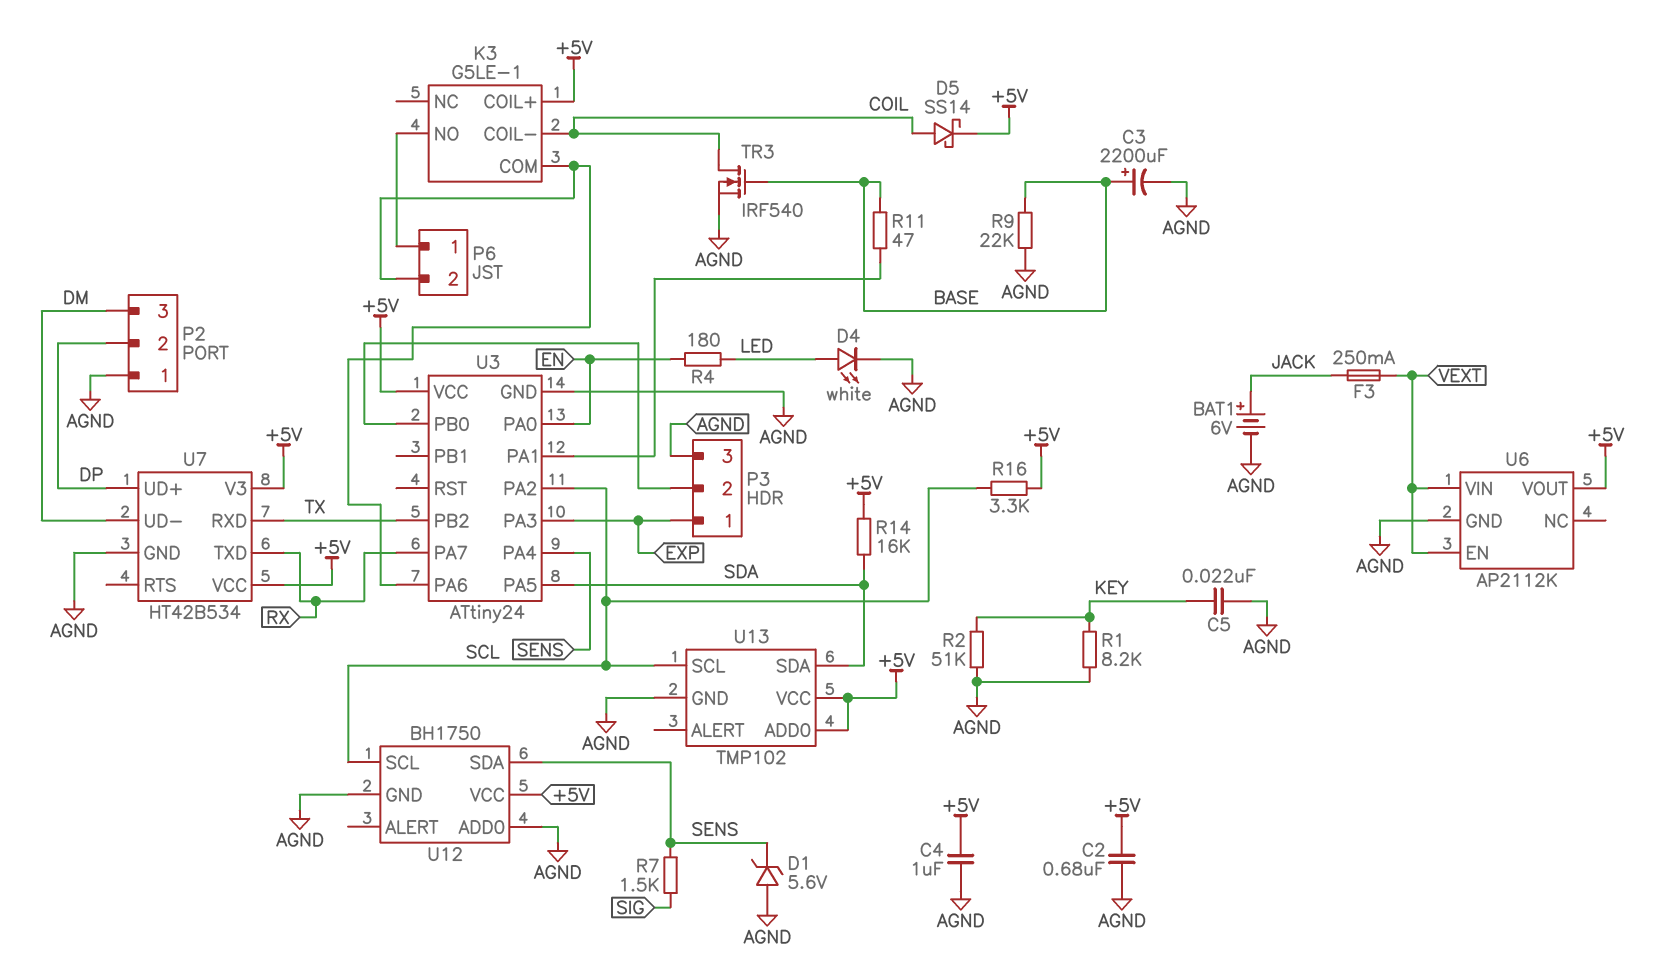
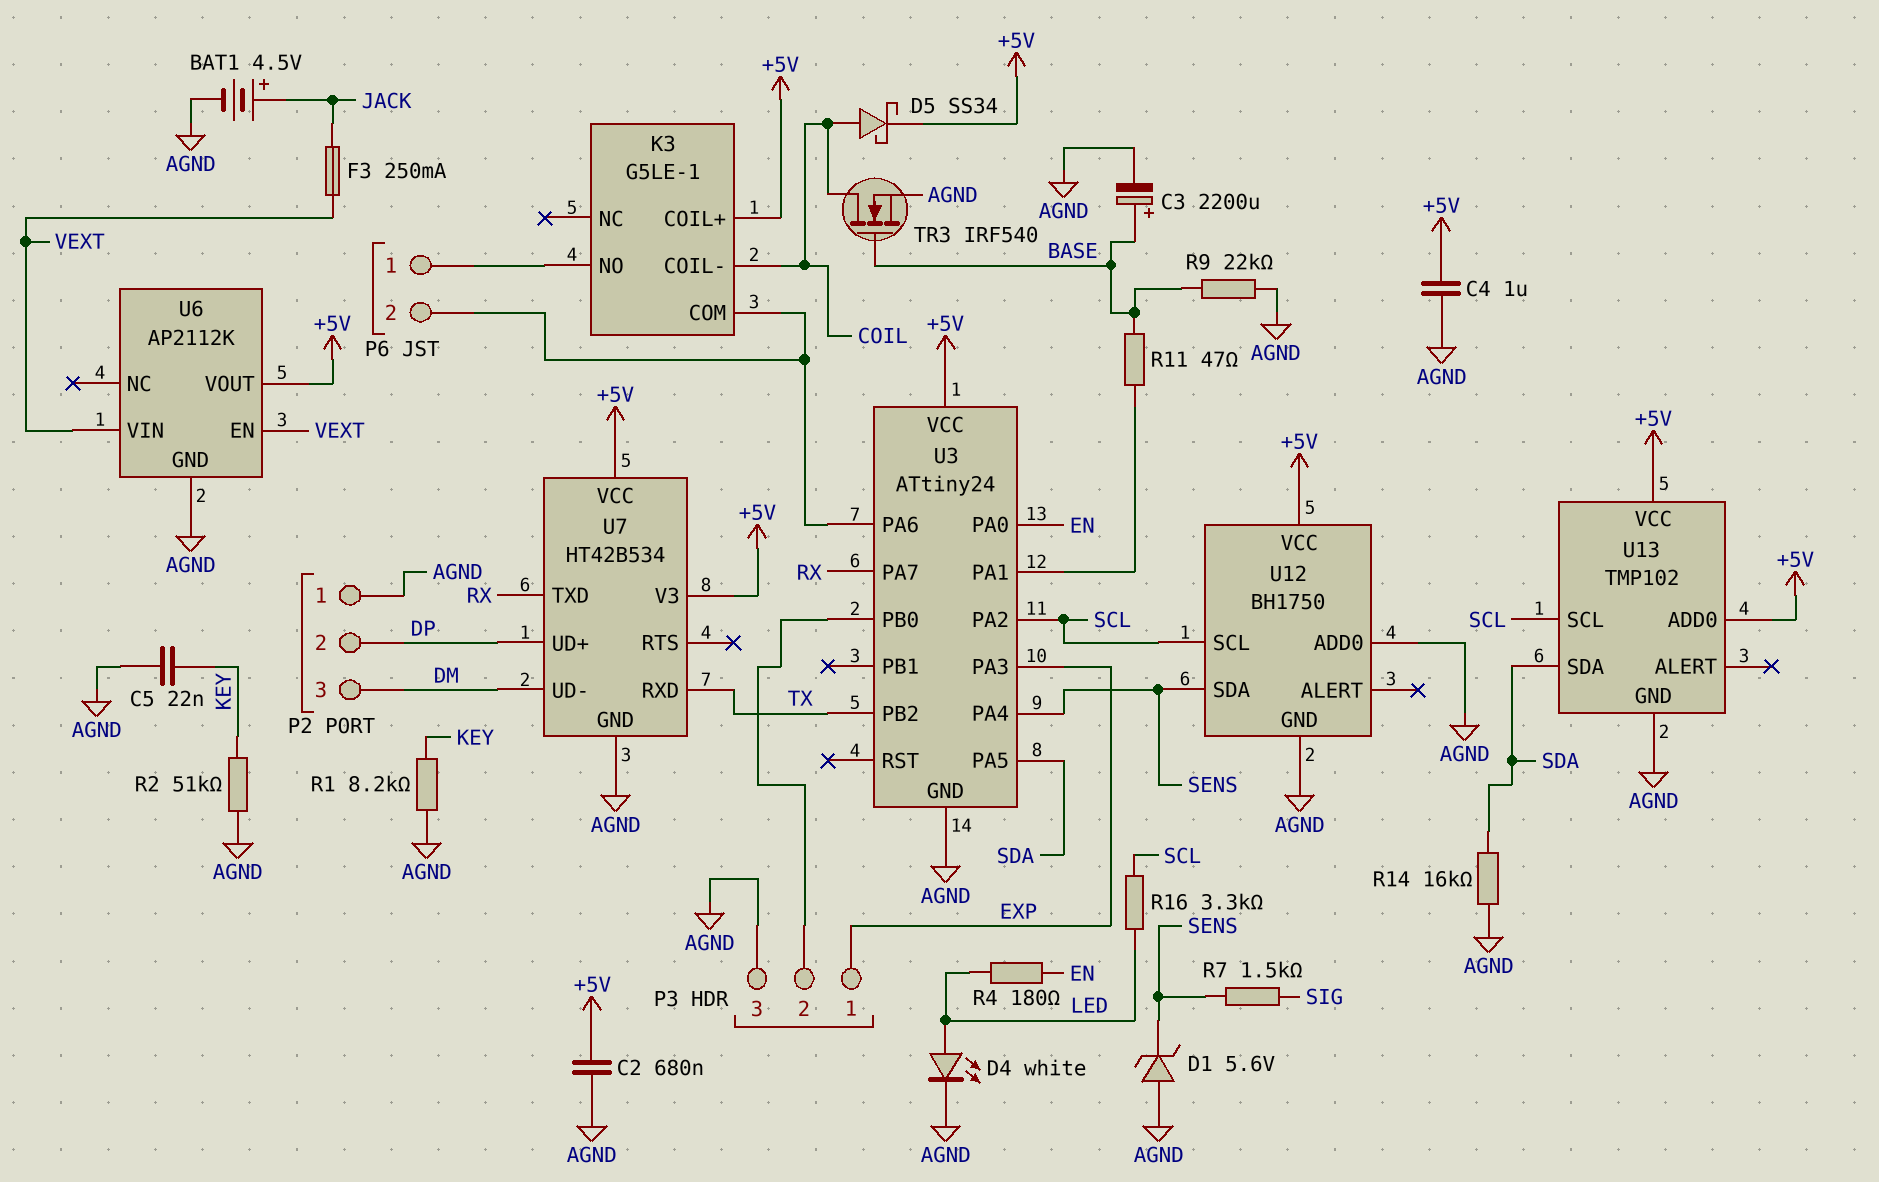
BAT1: 6V (plus JACK, minus AGND) -> 4.5V (plus JACK, minus AGND)
D5: schottky SS14 (A COIL, K +5V) -> schottky SS34 (A COIL, K +5V)
R14: 16k (+5V, SDA) -> 16k (AGND, SDA)
R16: 3.3k (+5V, SCL) -> 3.3k (LED, SCL)

